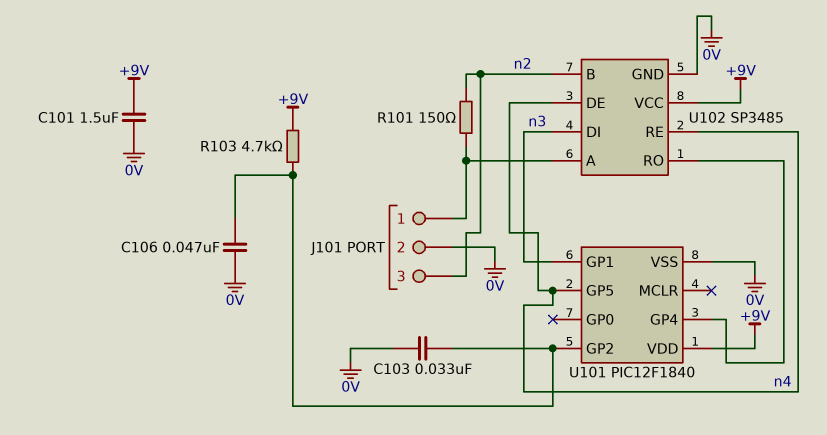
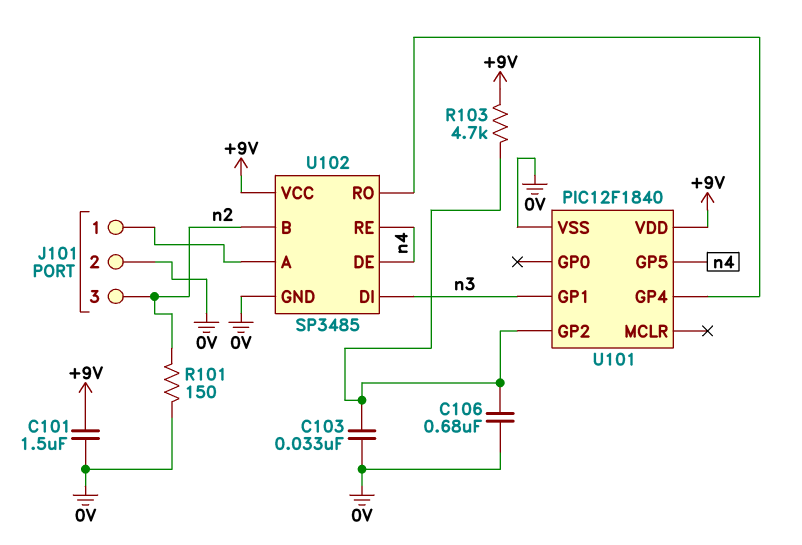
C106: 47nF (0V, U101/GP2) -> 680nF (0V, U101/GP2)
R101: 150 (J101/1, n2) -> 150 (0V, n2)

